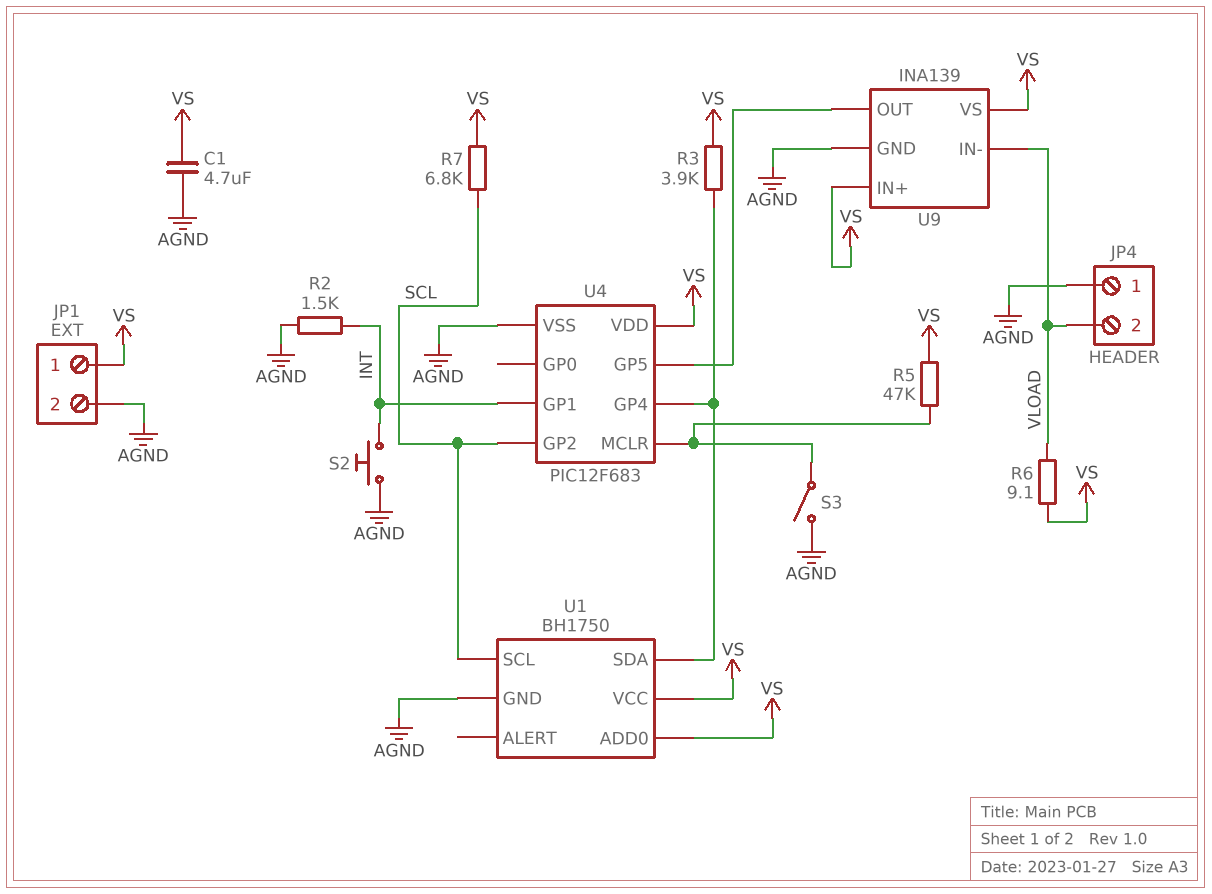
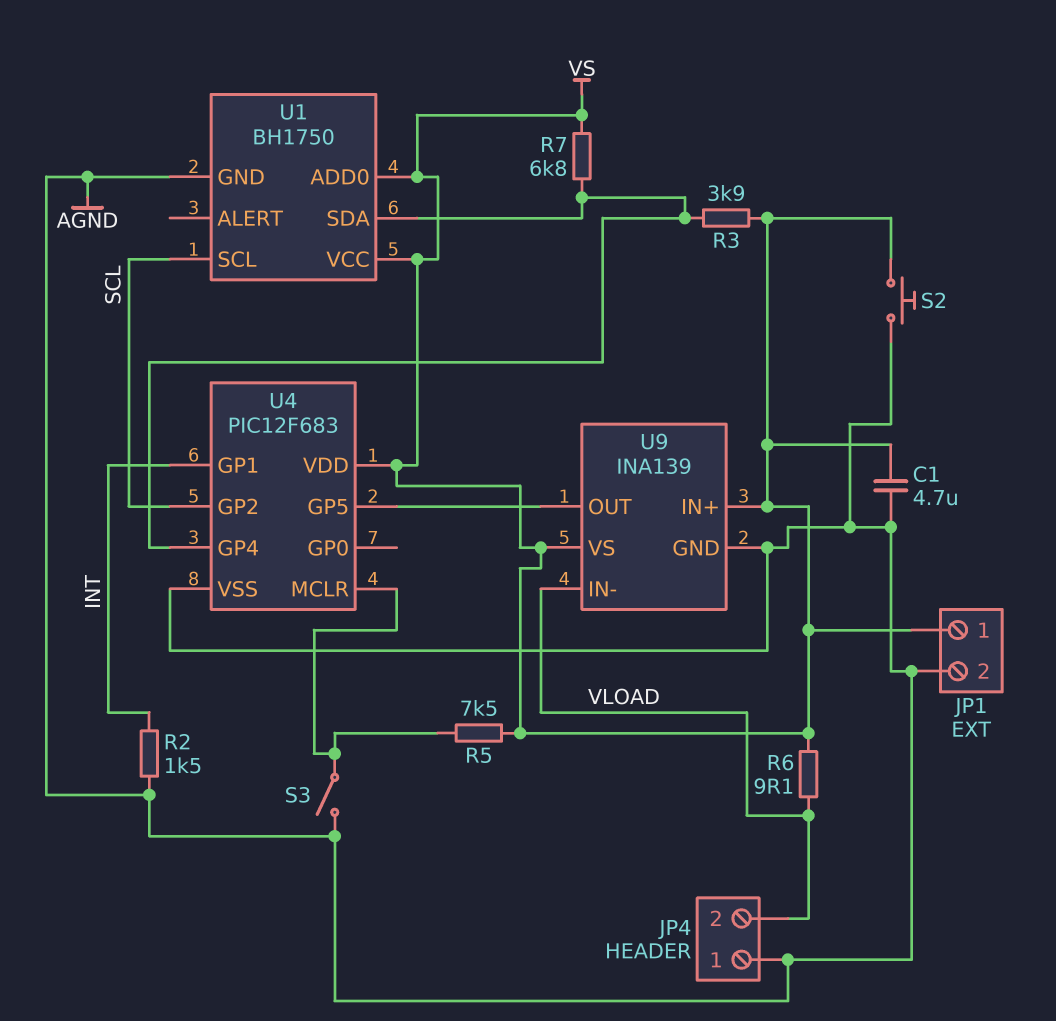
R5: 47k (U4/MCLR, VS) -> 7.5k (U4/MCLR, VS)
R7: 6.8k (SCL, VS) -> 6.8k (U1/SDA, VS)
S2: button (AGND, INT) -> button (AGND, VS)

